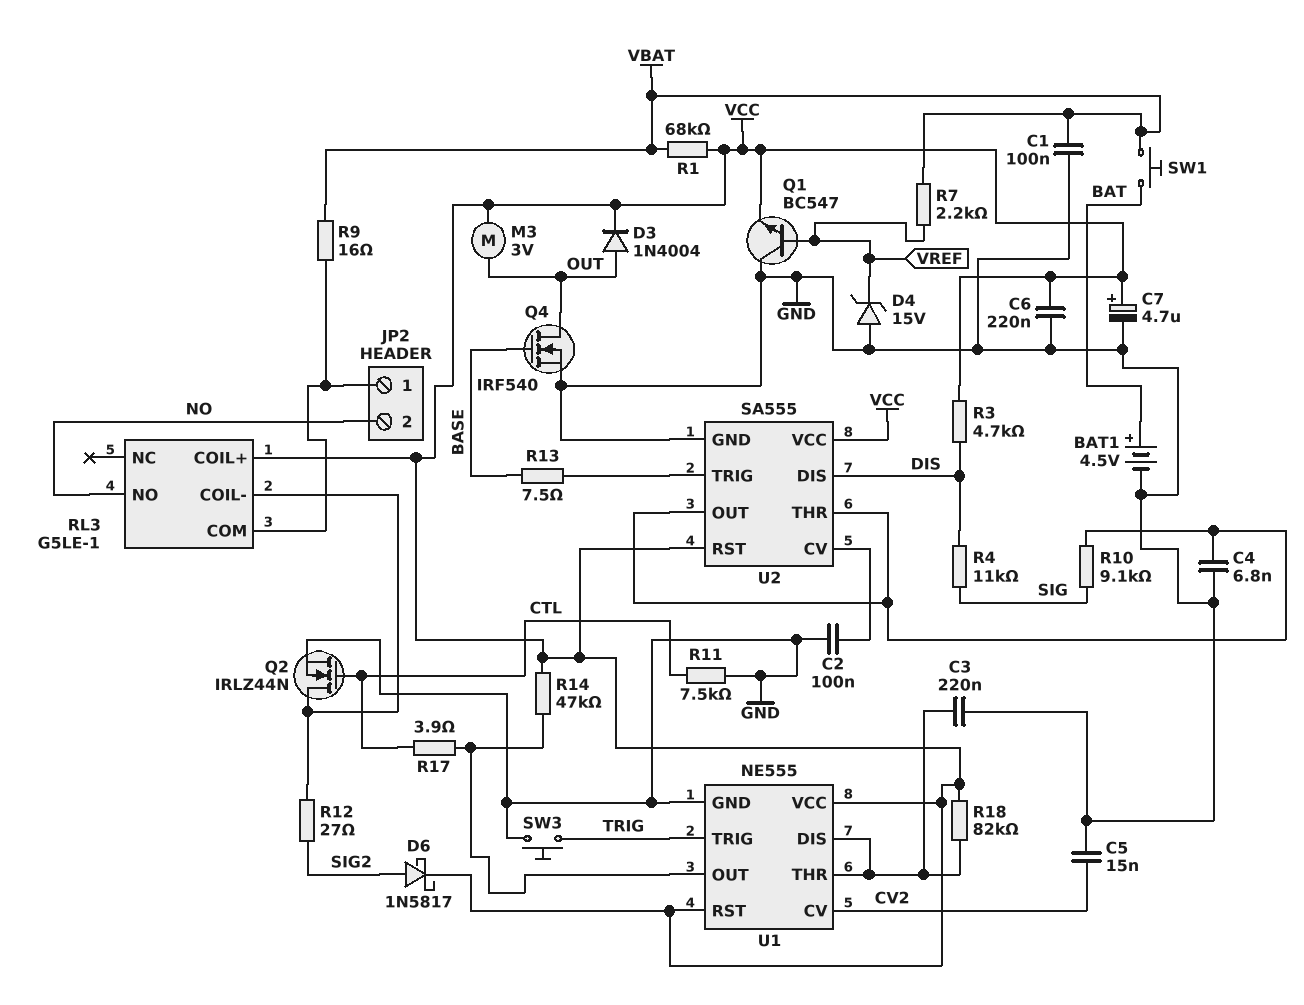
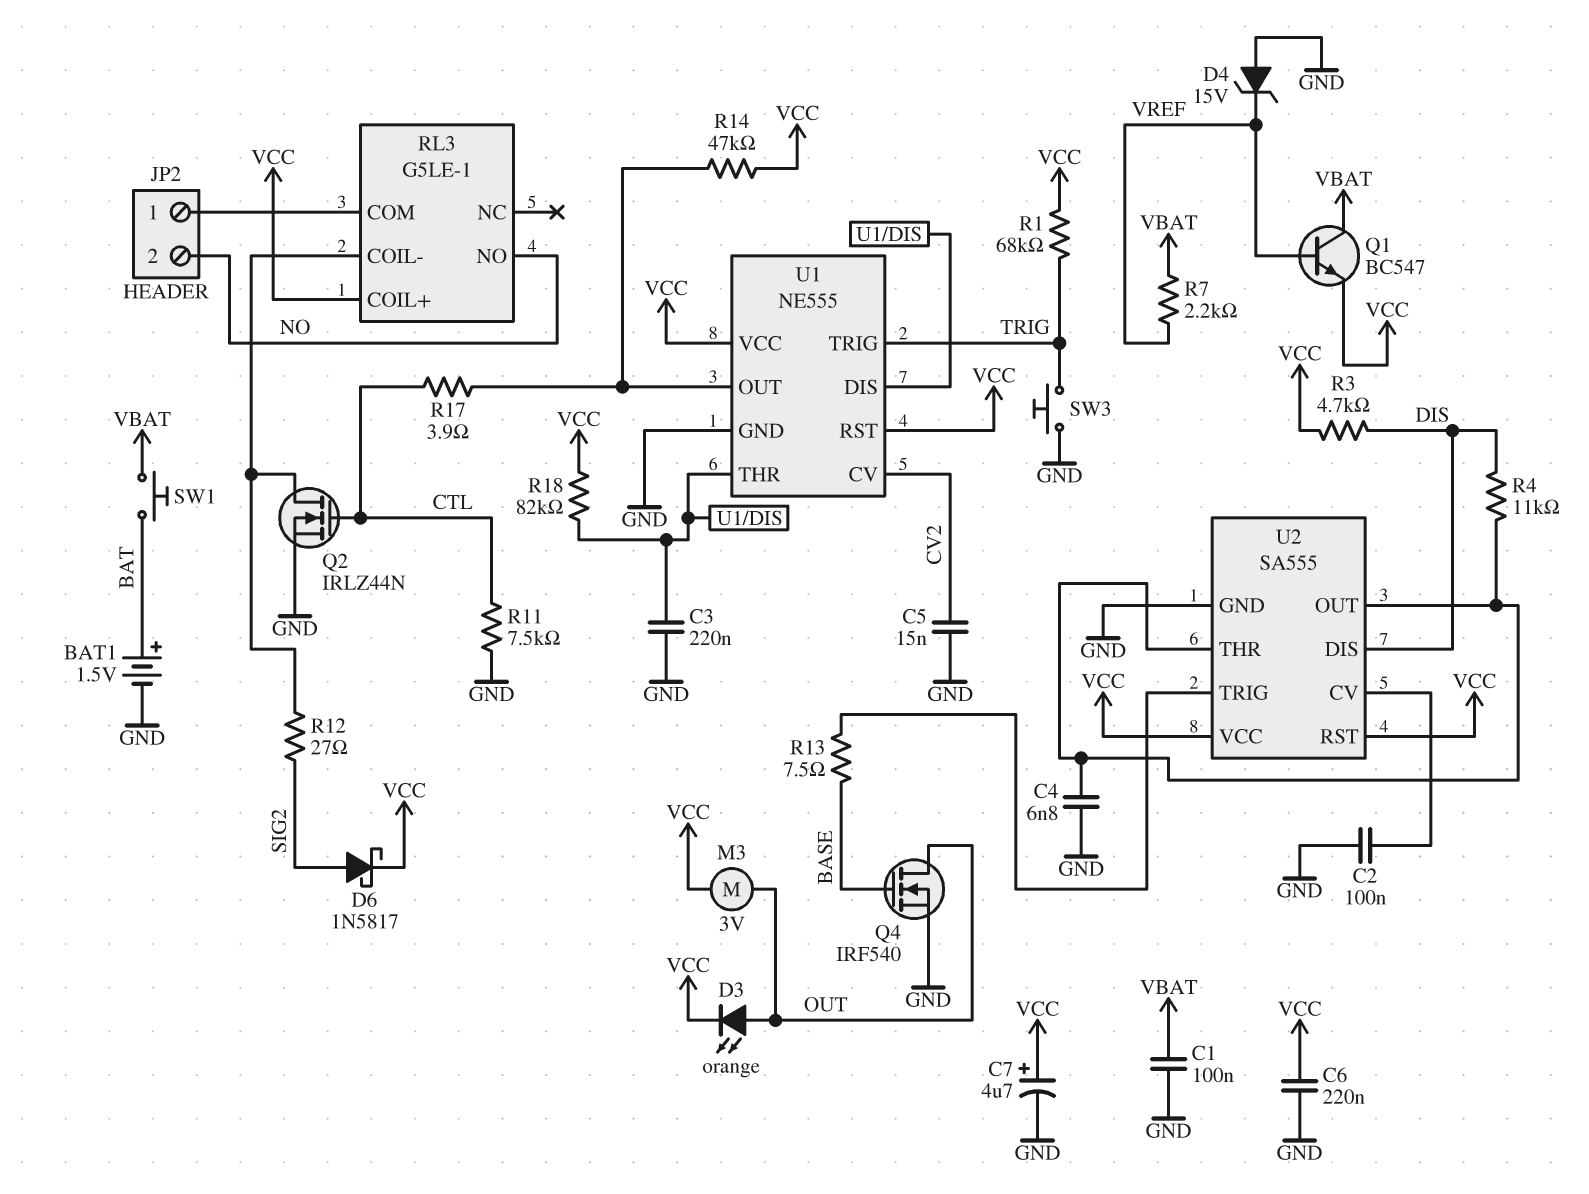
BAT1: 4.5V (plus BAT, minus GND) -> 1.5V (plus BAT, minus GND)
D3: diode 1N4004 (A OUT, K VCC) -> LED orange (A OUT, K VCC)
Q1: NPN BC547 (B VREF, C GND, E VCC) -> NPN BC547 (B VREF, C VBAT, E VCC)
R1: 68k (VBAT, VCC) -> 68k (TRIG, VCC)
R4: 11k (DIS, SIG) -> 11k (DIS, U2/OUT)
R9: 16 (JP2/1, VBAT) -> none
R10: 9.1k (SIG, U2/OUT) -> none

